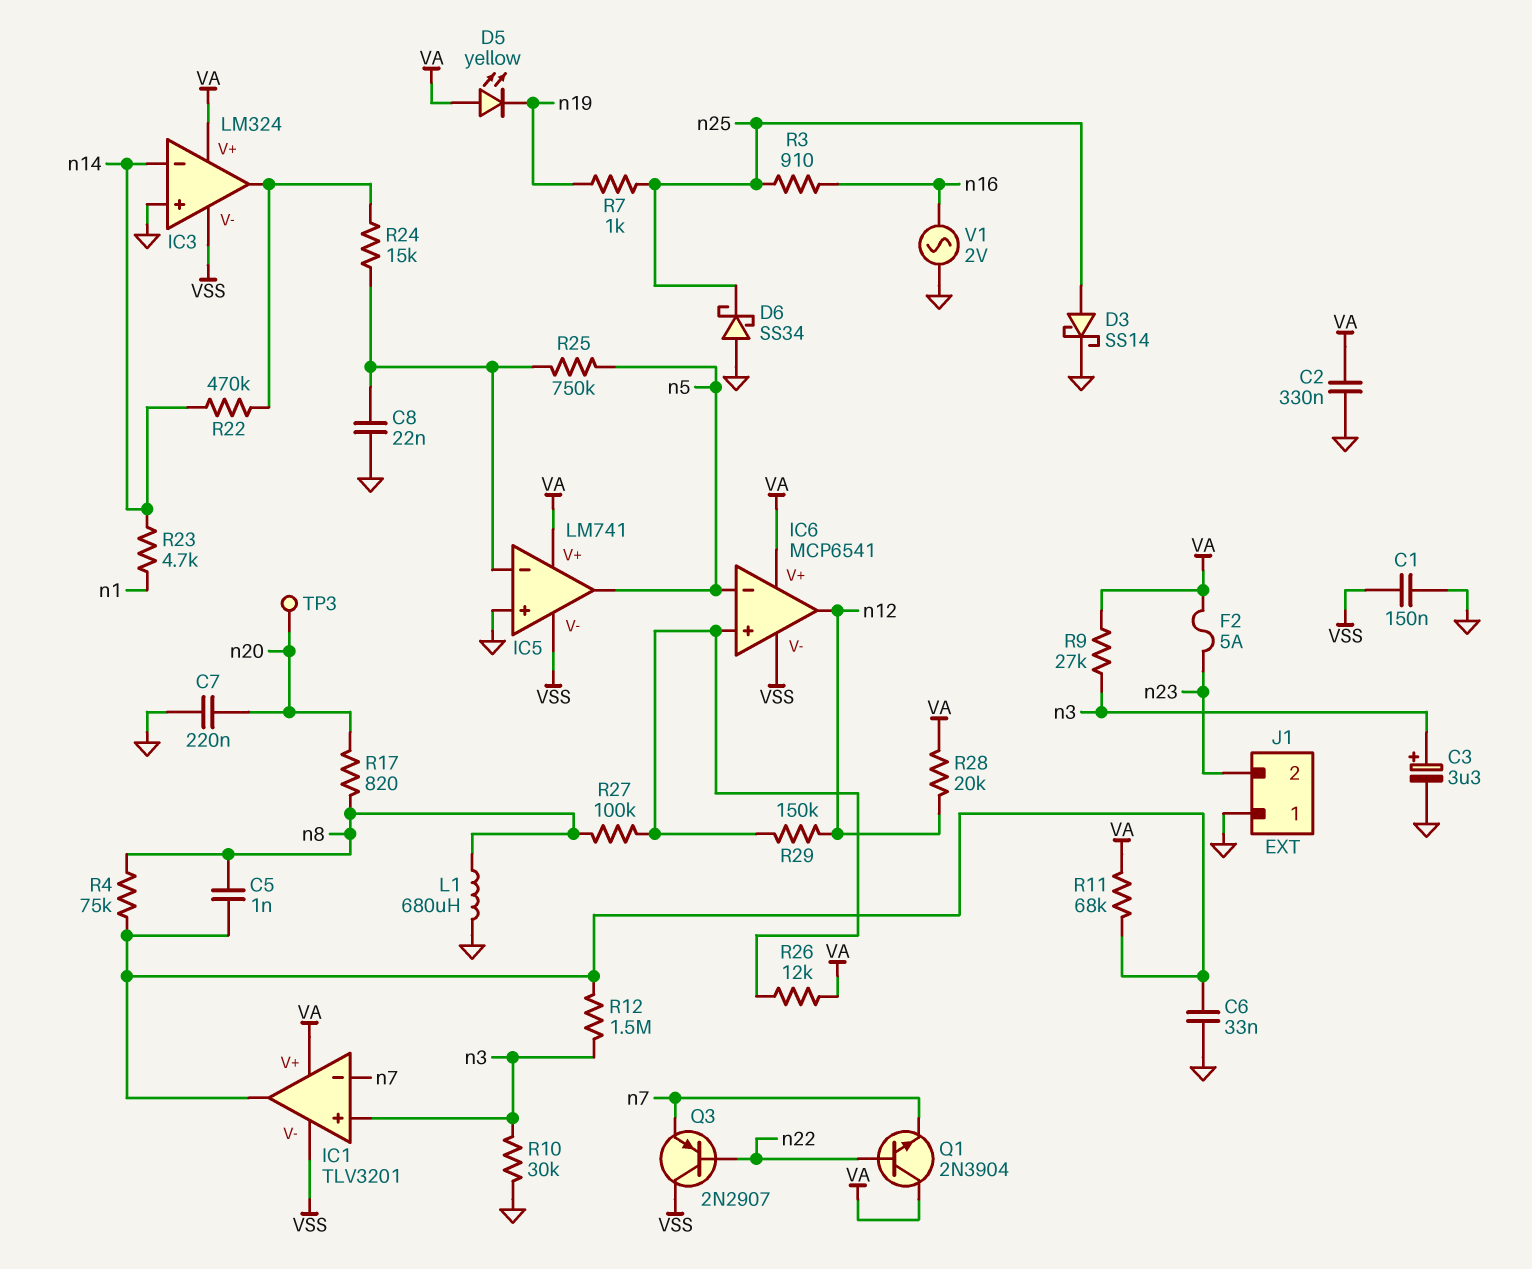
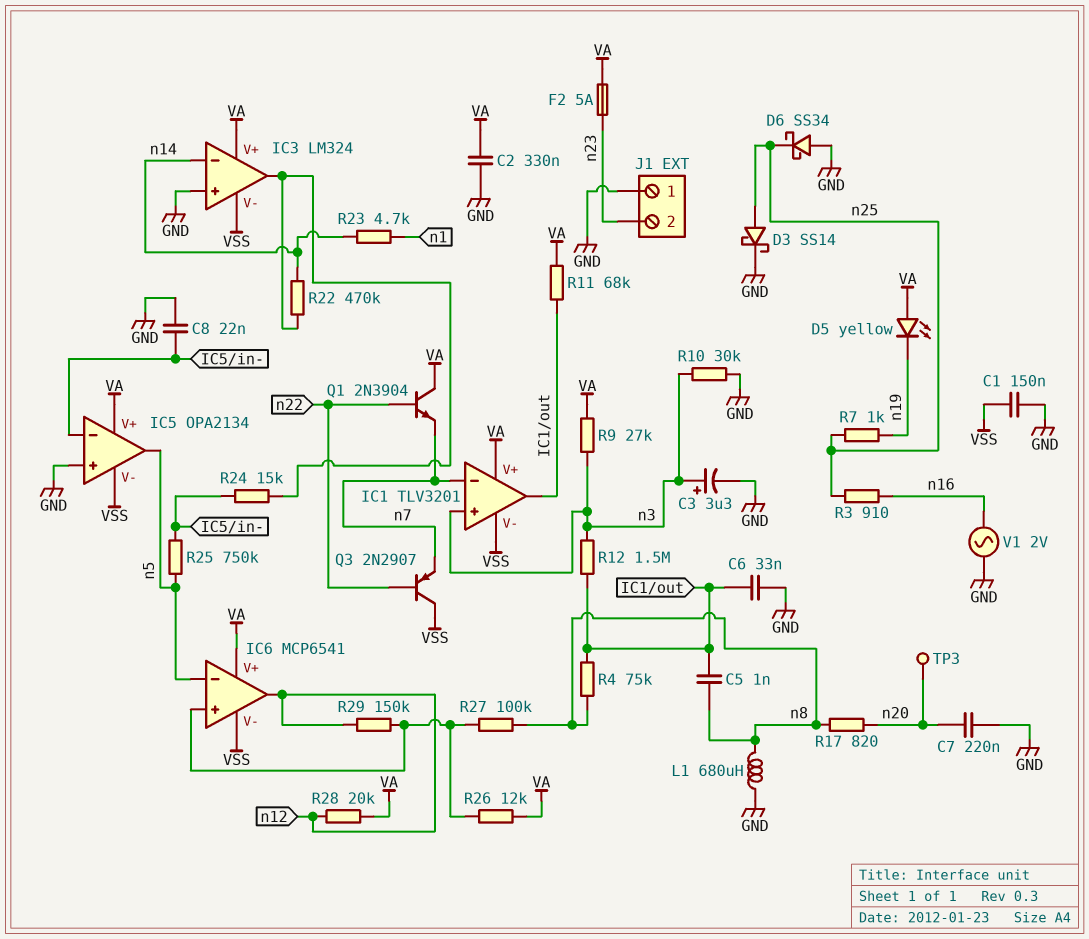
IC5: LM741 -> OPA2134

